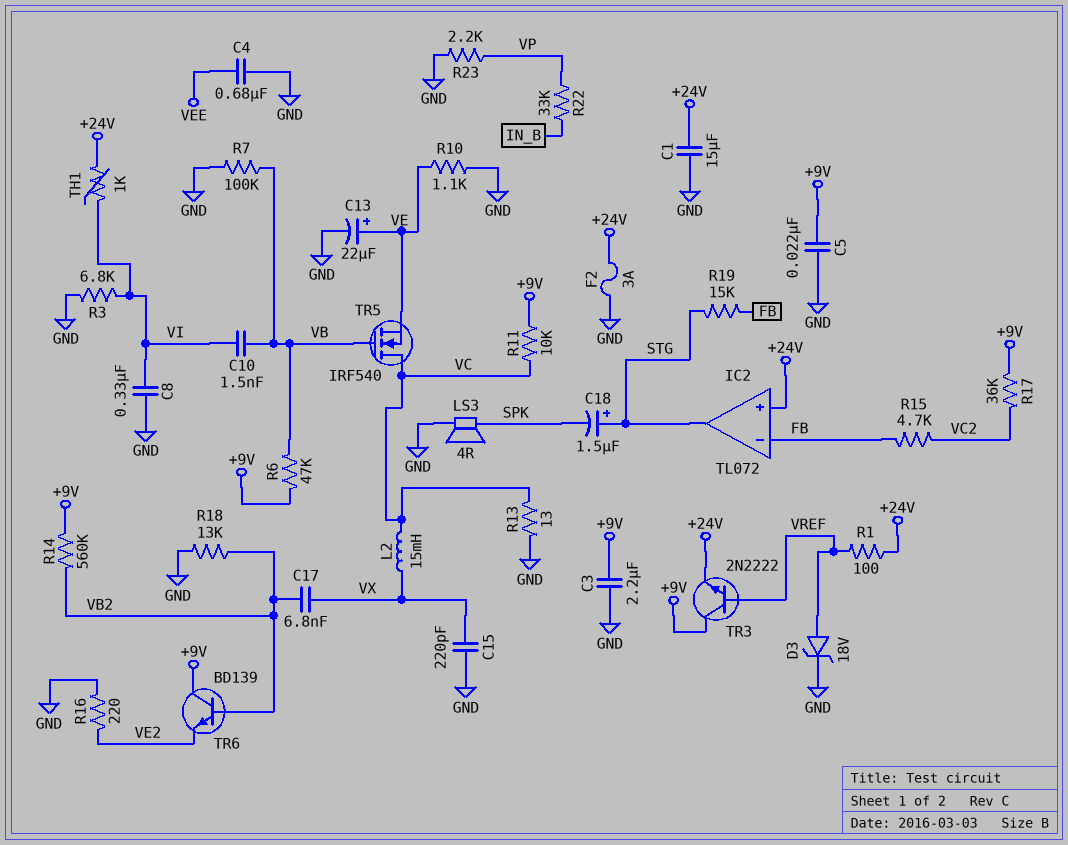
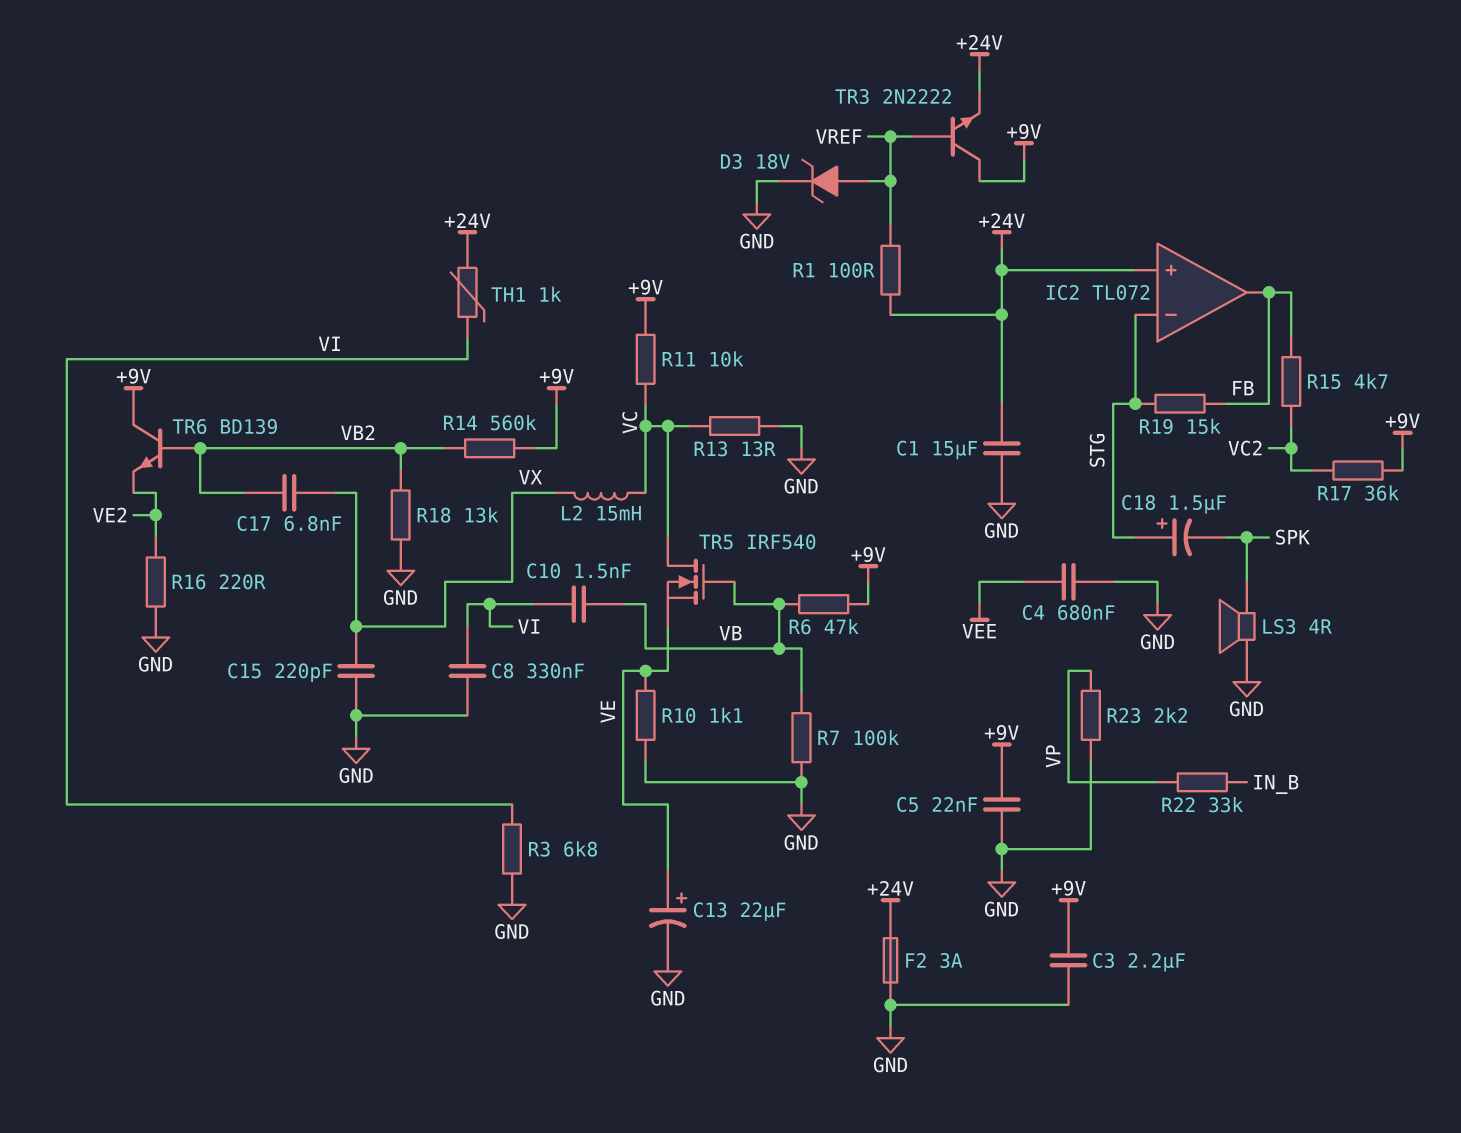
IC2 pin in-: FB -> STG
IC2 pin out: STG -> FB

